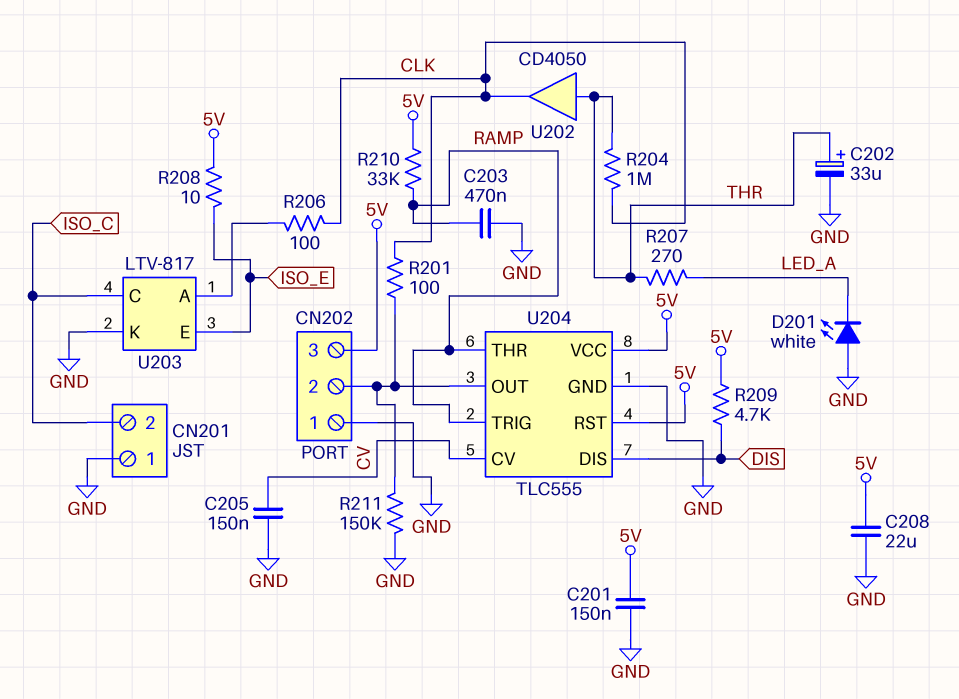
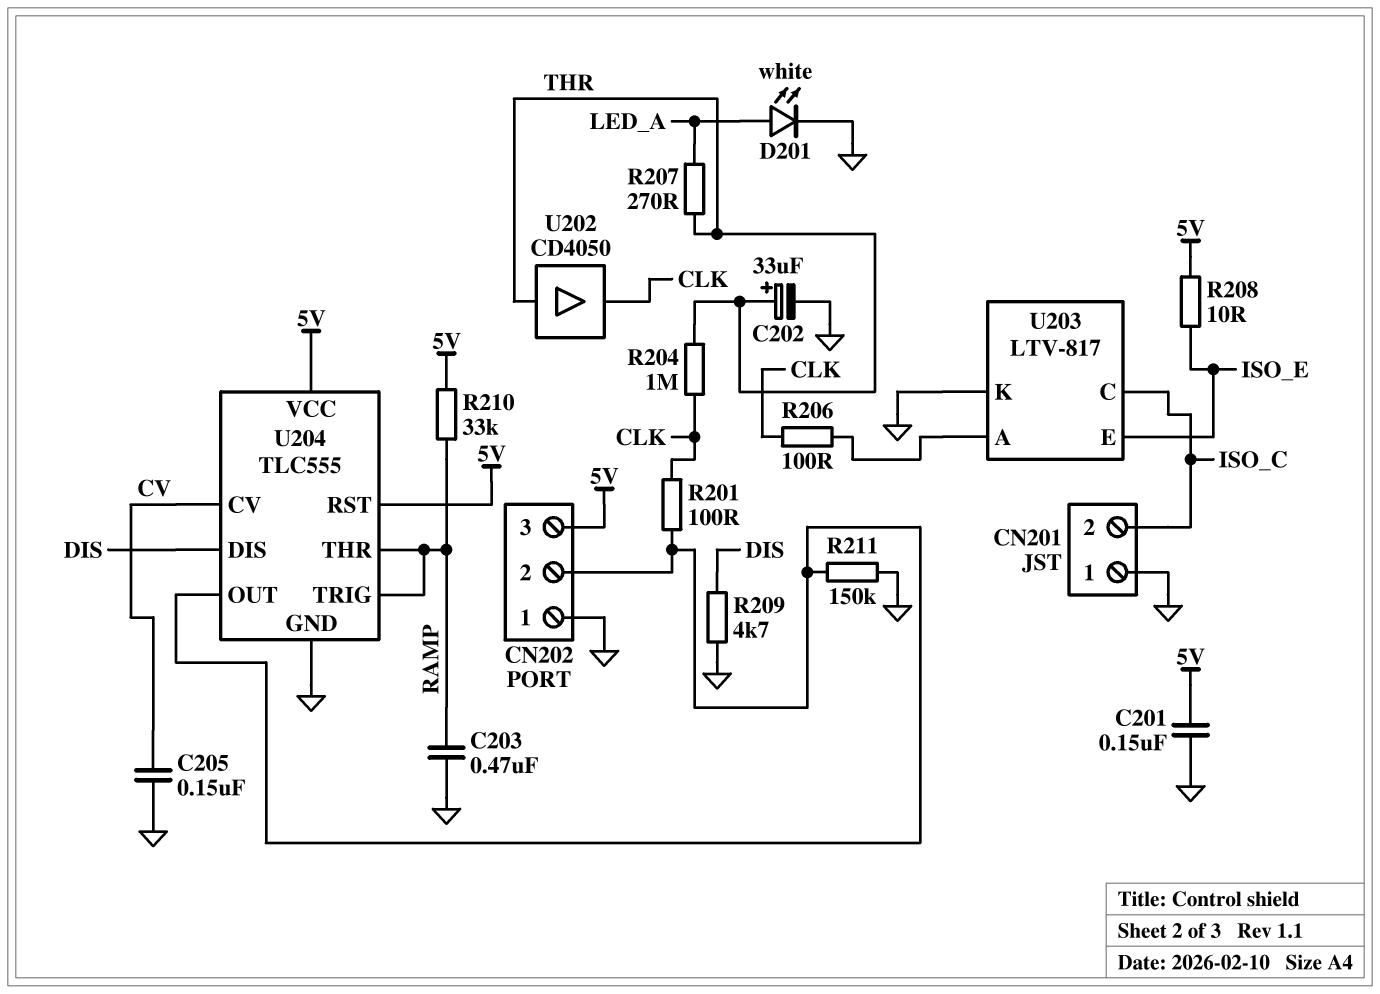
C208: 22uF (5V, GND) -> none
D201: LED white (A GND, K LED_A) -> LED white (A LED_A, K GND)
R209: 4.7k (5V, DIS) -> 4.7k (DIS, GND)

